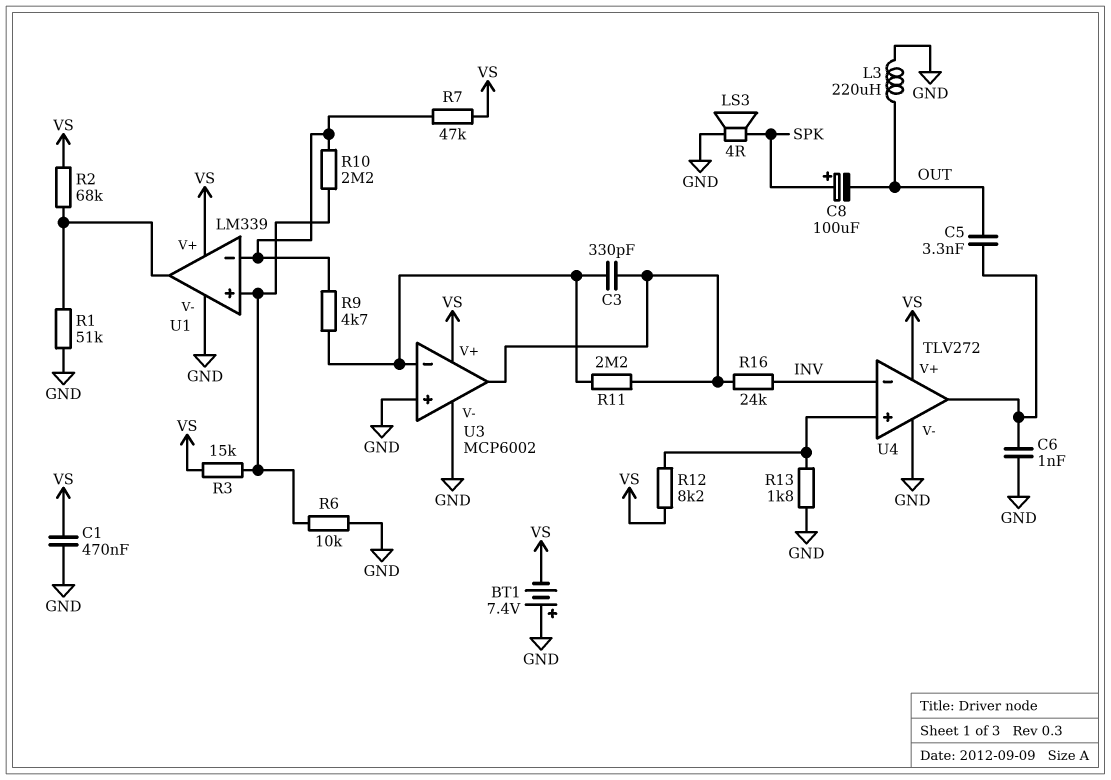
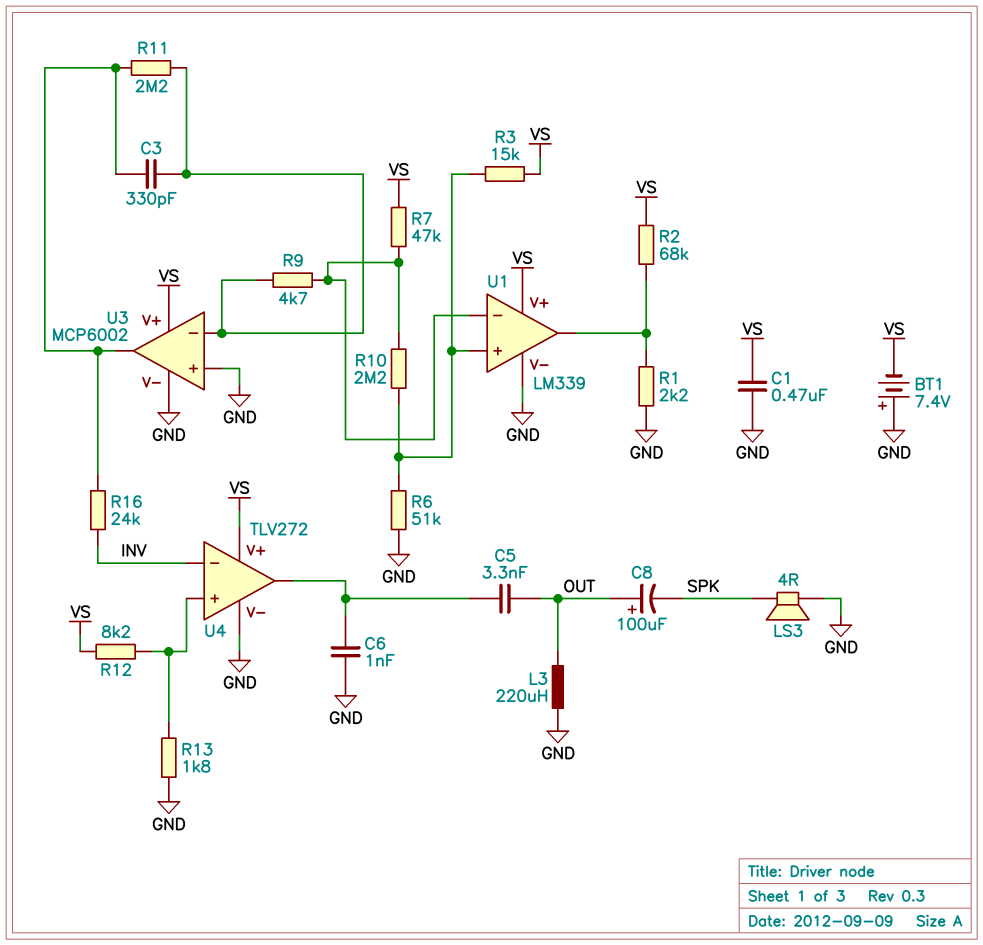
C8: 100uF (plus SPK, minus OUT) -> 100uF (plus OUT, minus SPK)
R1: 51k (GND, U1/out) -> 2.2k (GND, U1/out)
R6: 10k (GND, U1/in+) -> 51k (GND, U1/in+)

